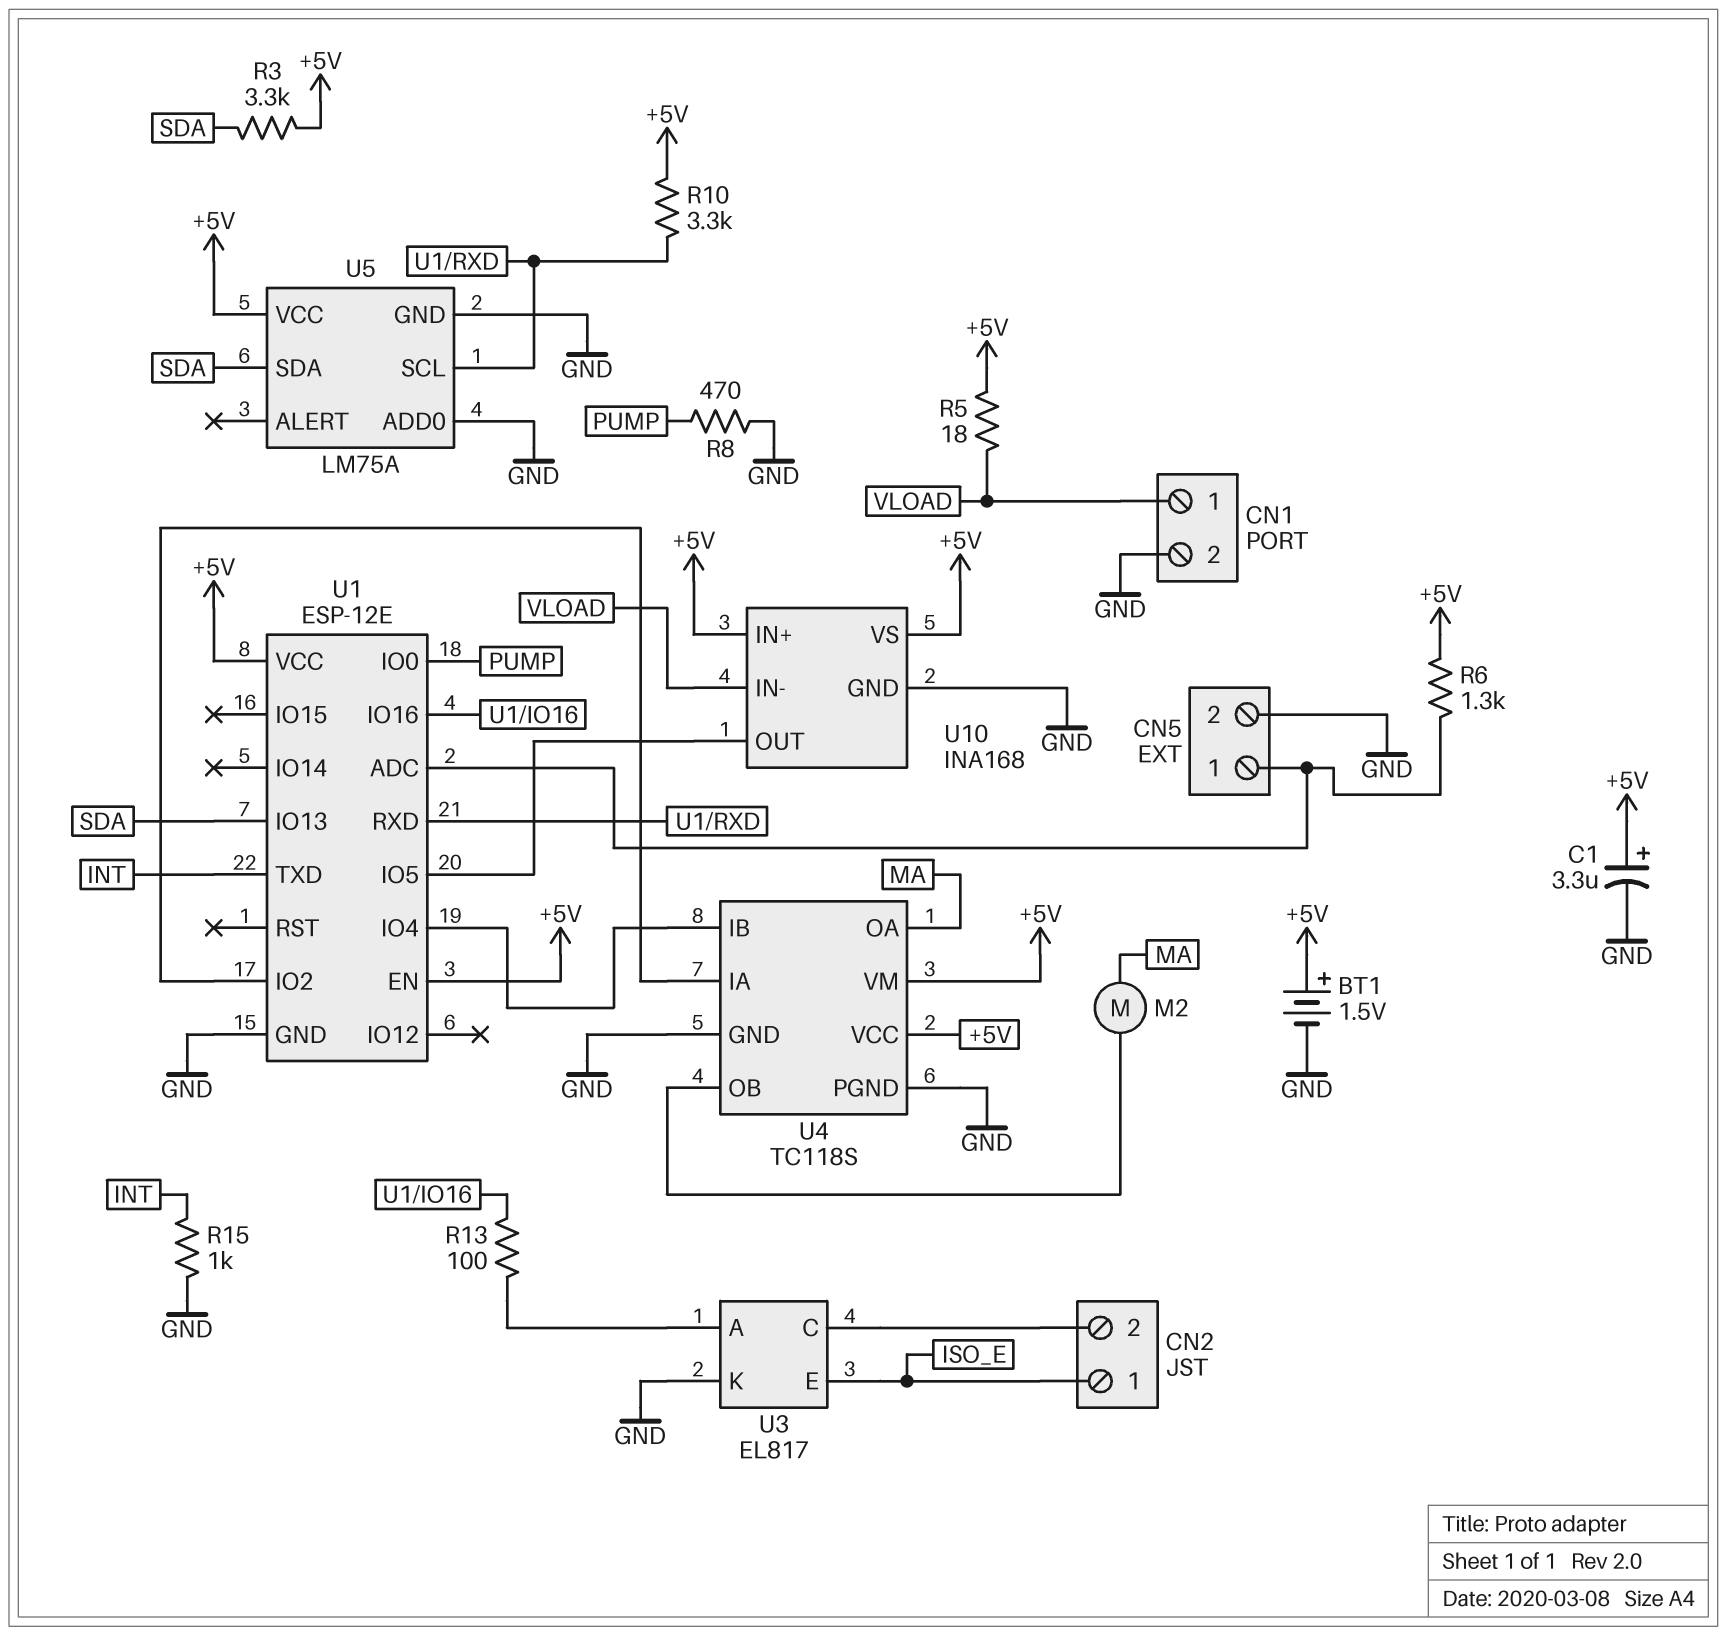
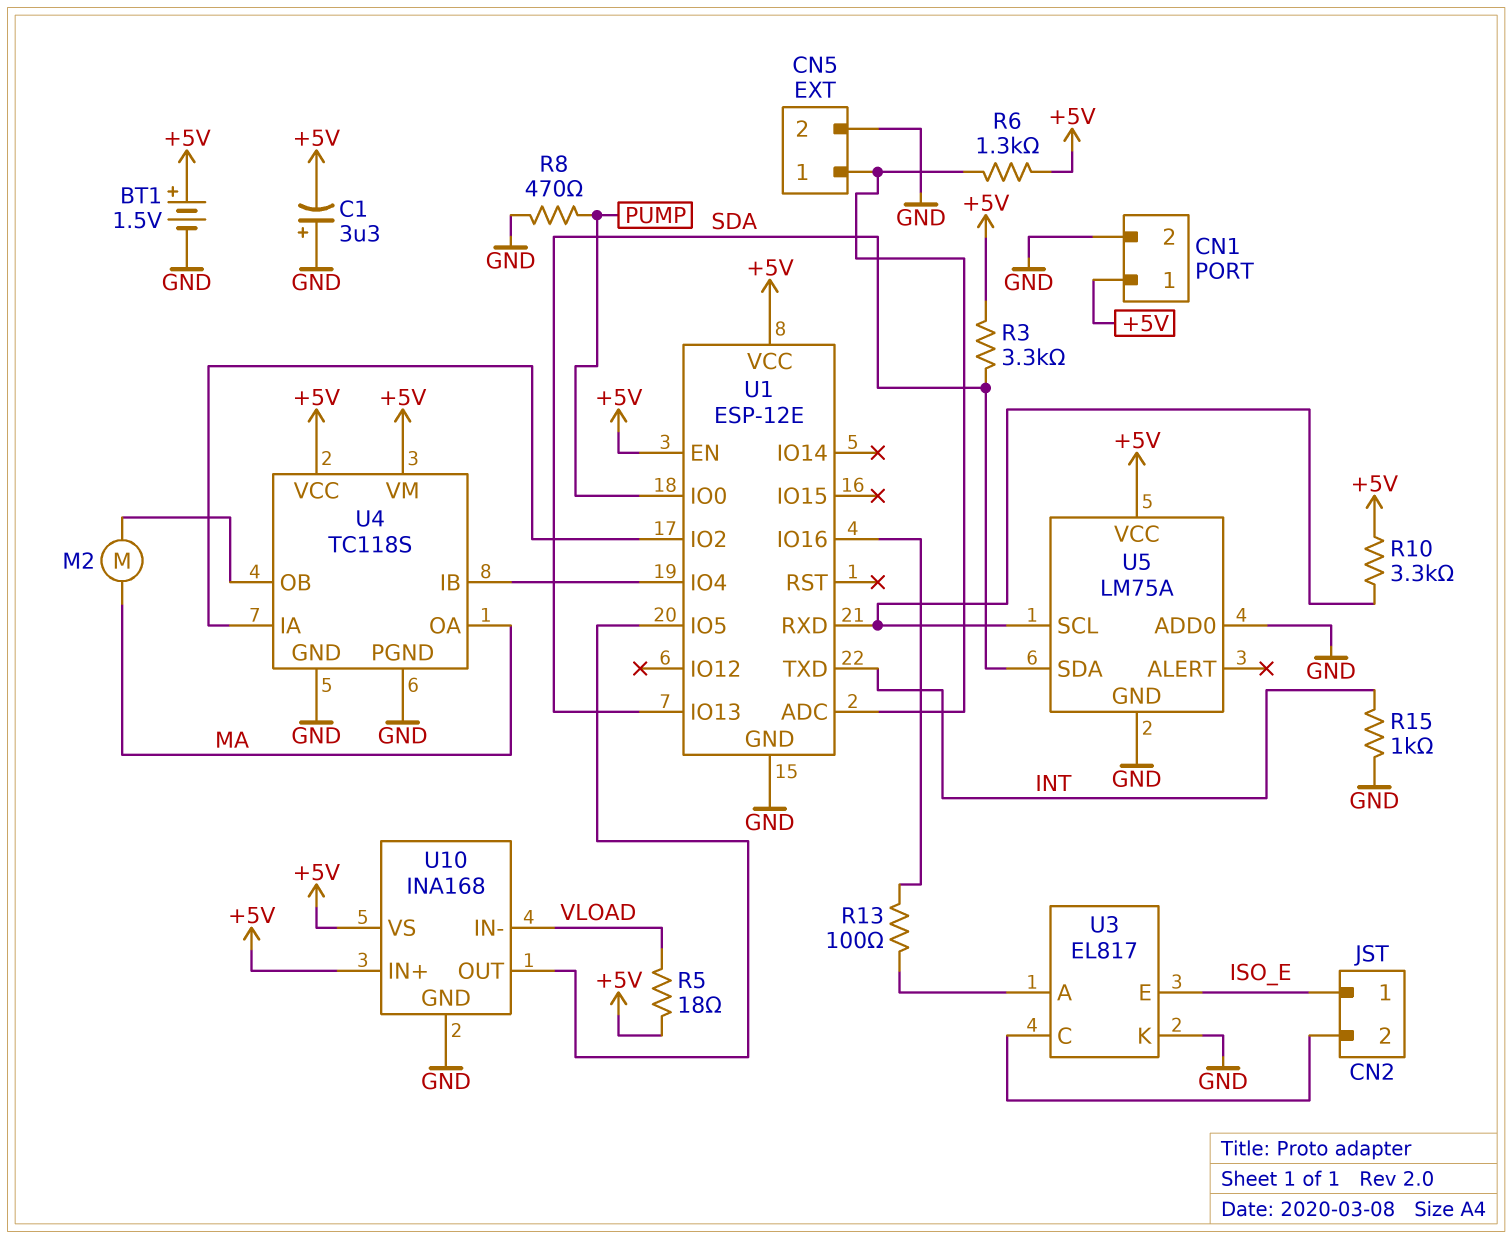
C1: 3.3uF (plus +5V, minus GND) -> 3.3uF (plus GND, minus +5V)
CN1 pin 1: VLOAD -> +5V

